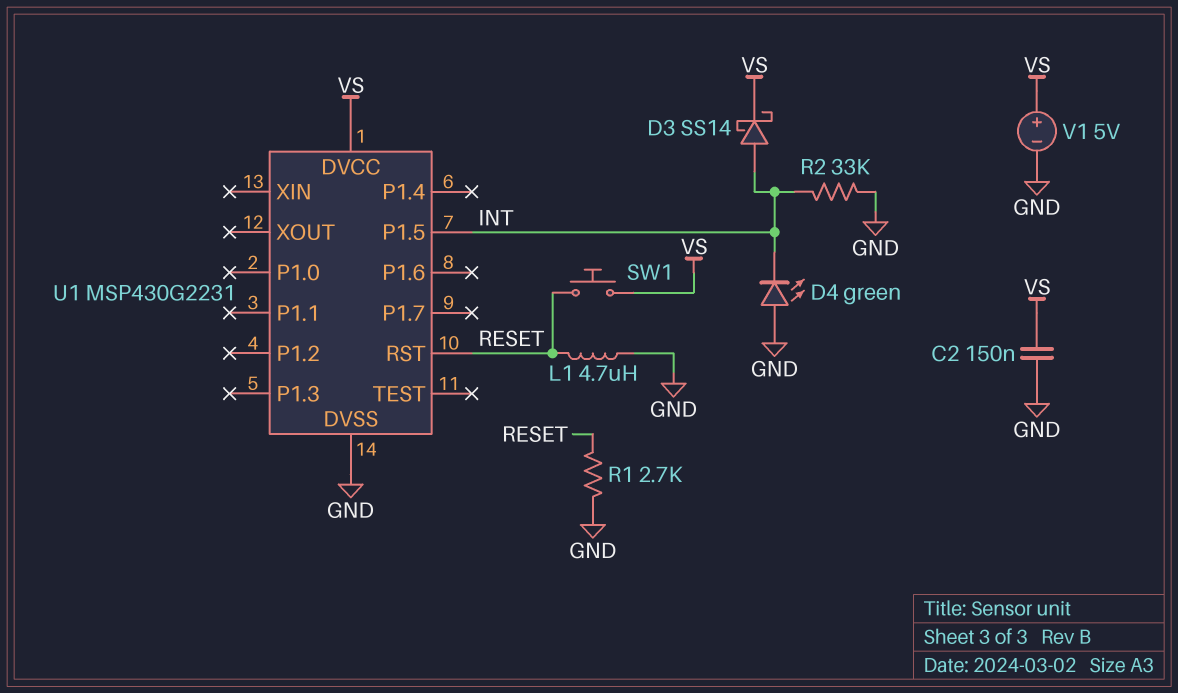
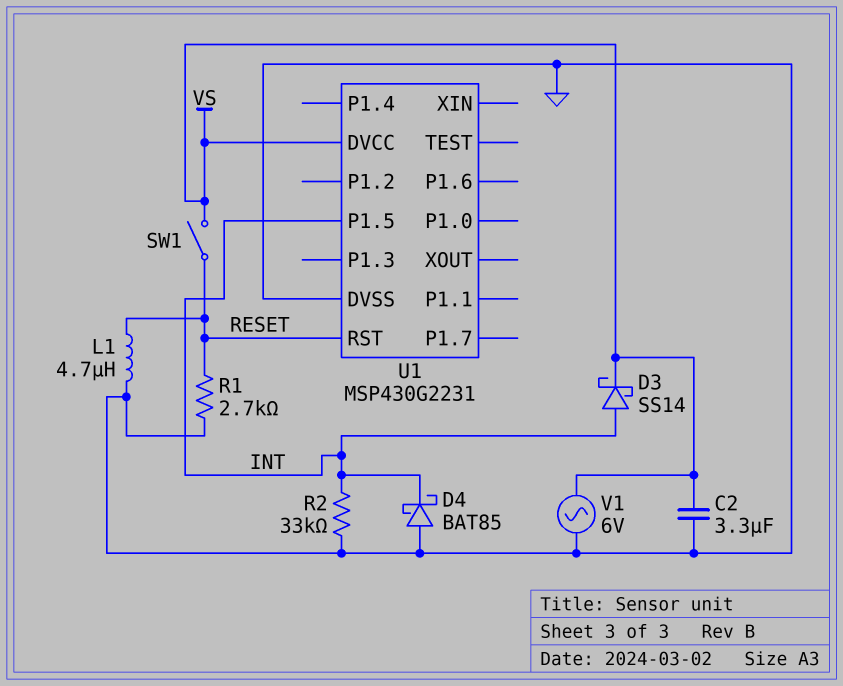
C2: 150nF (GND, VS) -> 3.3uF (GND, VS)
D4: LED green (A GND, K INT) -> schottky BAT85 (A GND, K INT)
SW1: button (RESET, VS) -> switch (RESET, VS)
V1: 5V (plus VS, minus GND) -> AC 6V (GND, VS)

